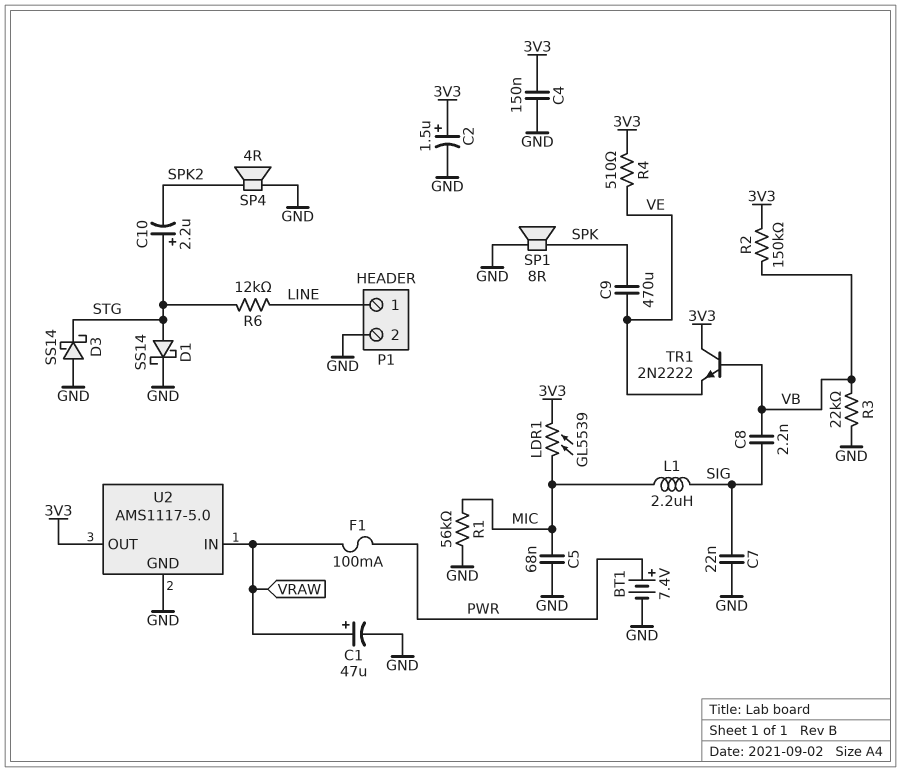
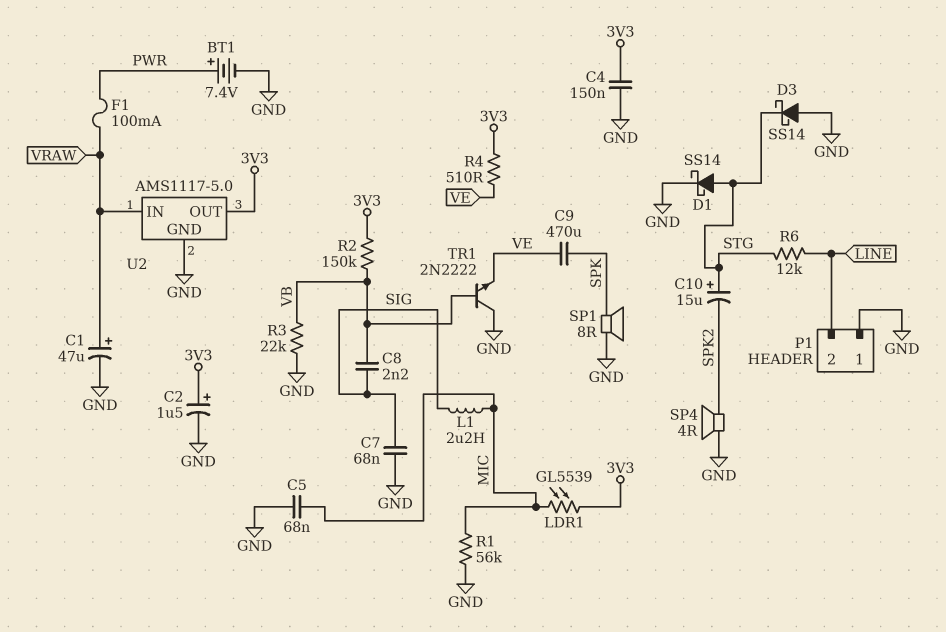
C7: 22nF (GND, SIG) -> 68nF (GND, SIG)
C10: 2.2uF (plus STG, minus SPK2) -> 15uF (plus STG, minus SPK2)
P1 pin 1: LINE -> GND
P1 pin 2: GND -> LINE
TR1: NPN 2N2222 (B VB, C 3V3, E VE) -> NPN 2N2222 (B VB, C GND, E VE)

